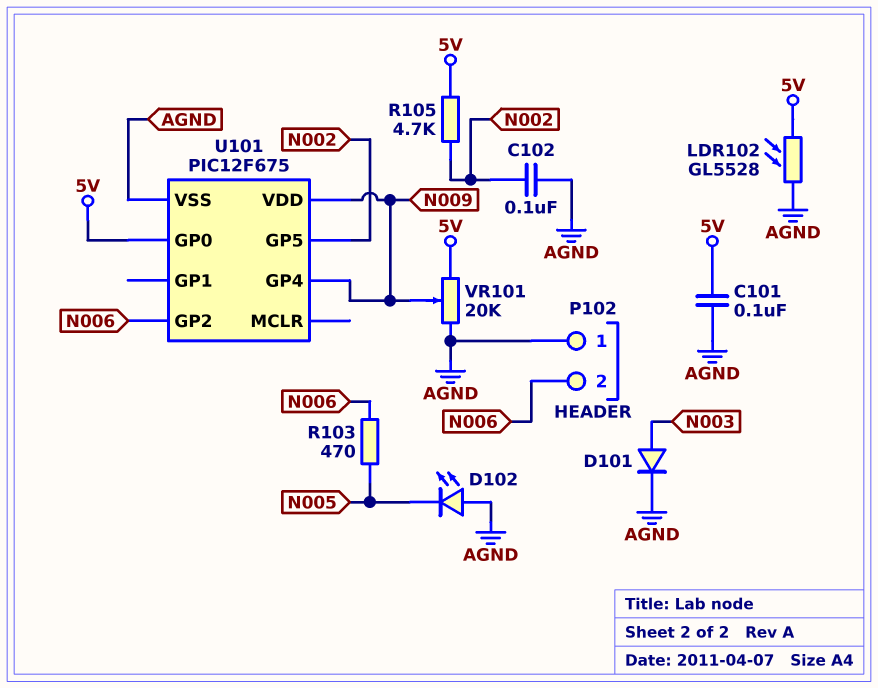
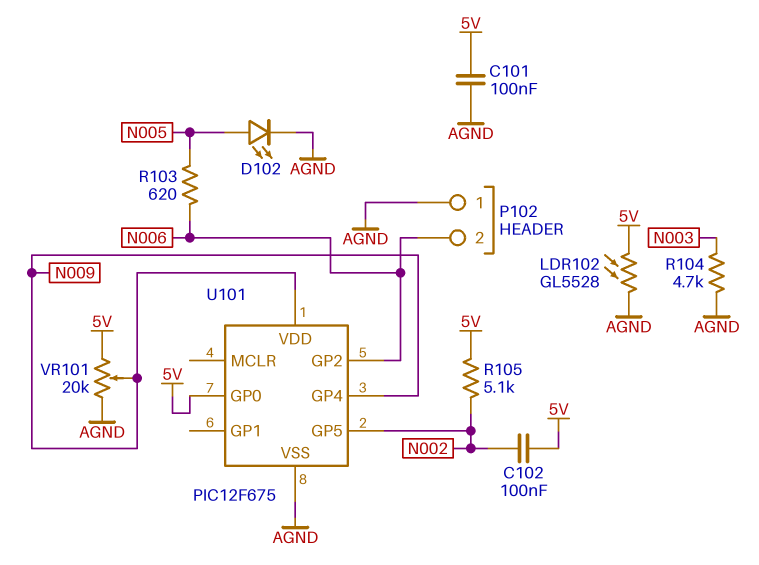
C102: 100nF (AGND, N002) -> 100nF (5V, N002)
D101: diode (A N003, K AGND) -> none
D102: LED (A AGND, K N005) -> LED (A N005, K AGND)
R103: 470 (N005, N006) -> 620 (N005, N006)
R104: none -> 4.7k (AGND, N003)
R105: 4.7k (5V, N002) -> 5.1k (5V, N002)

